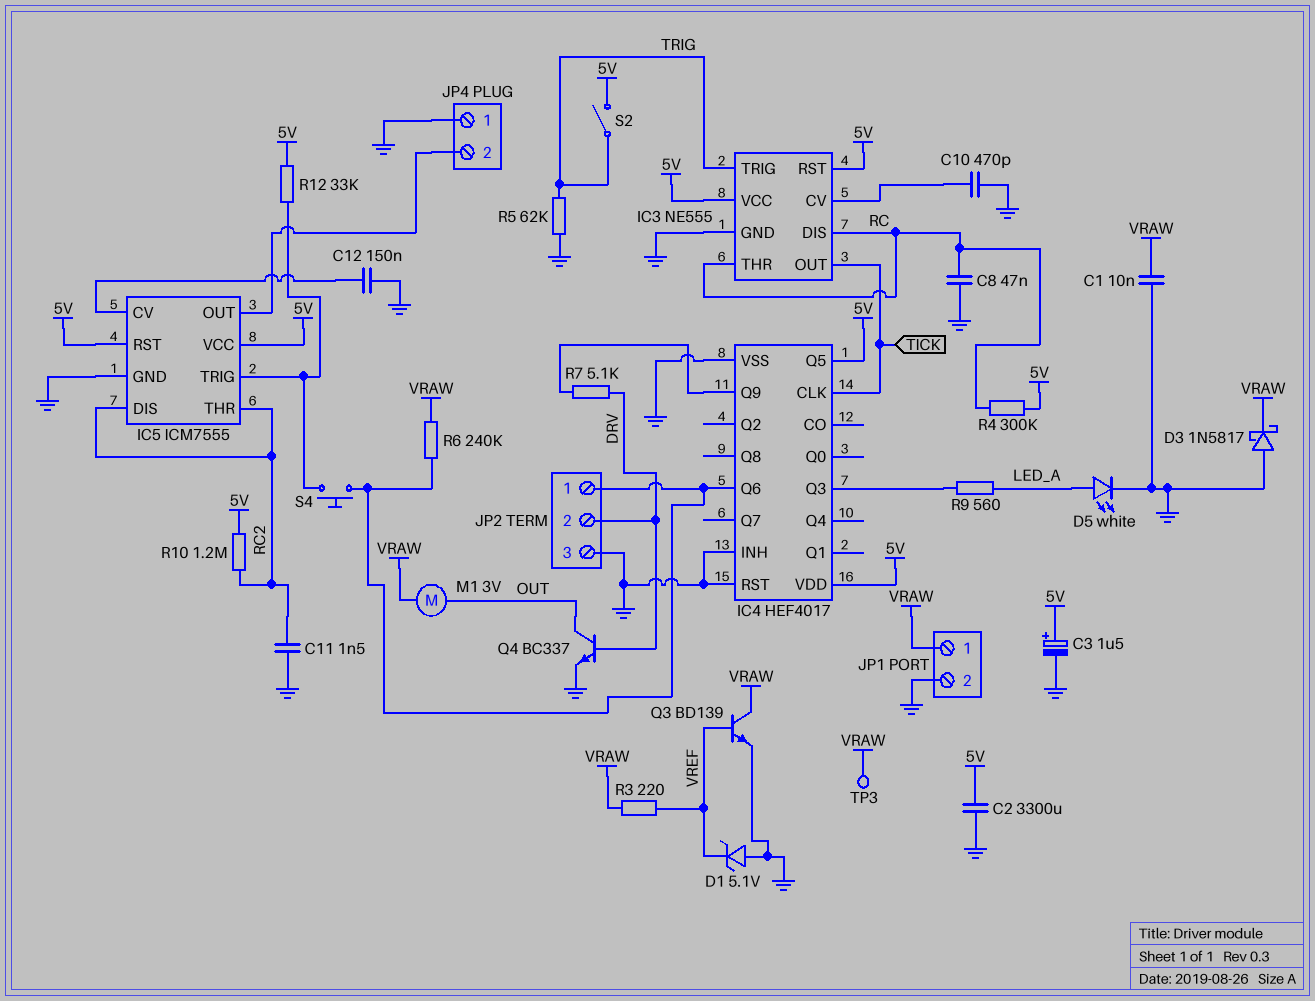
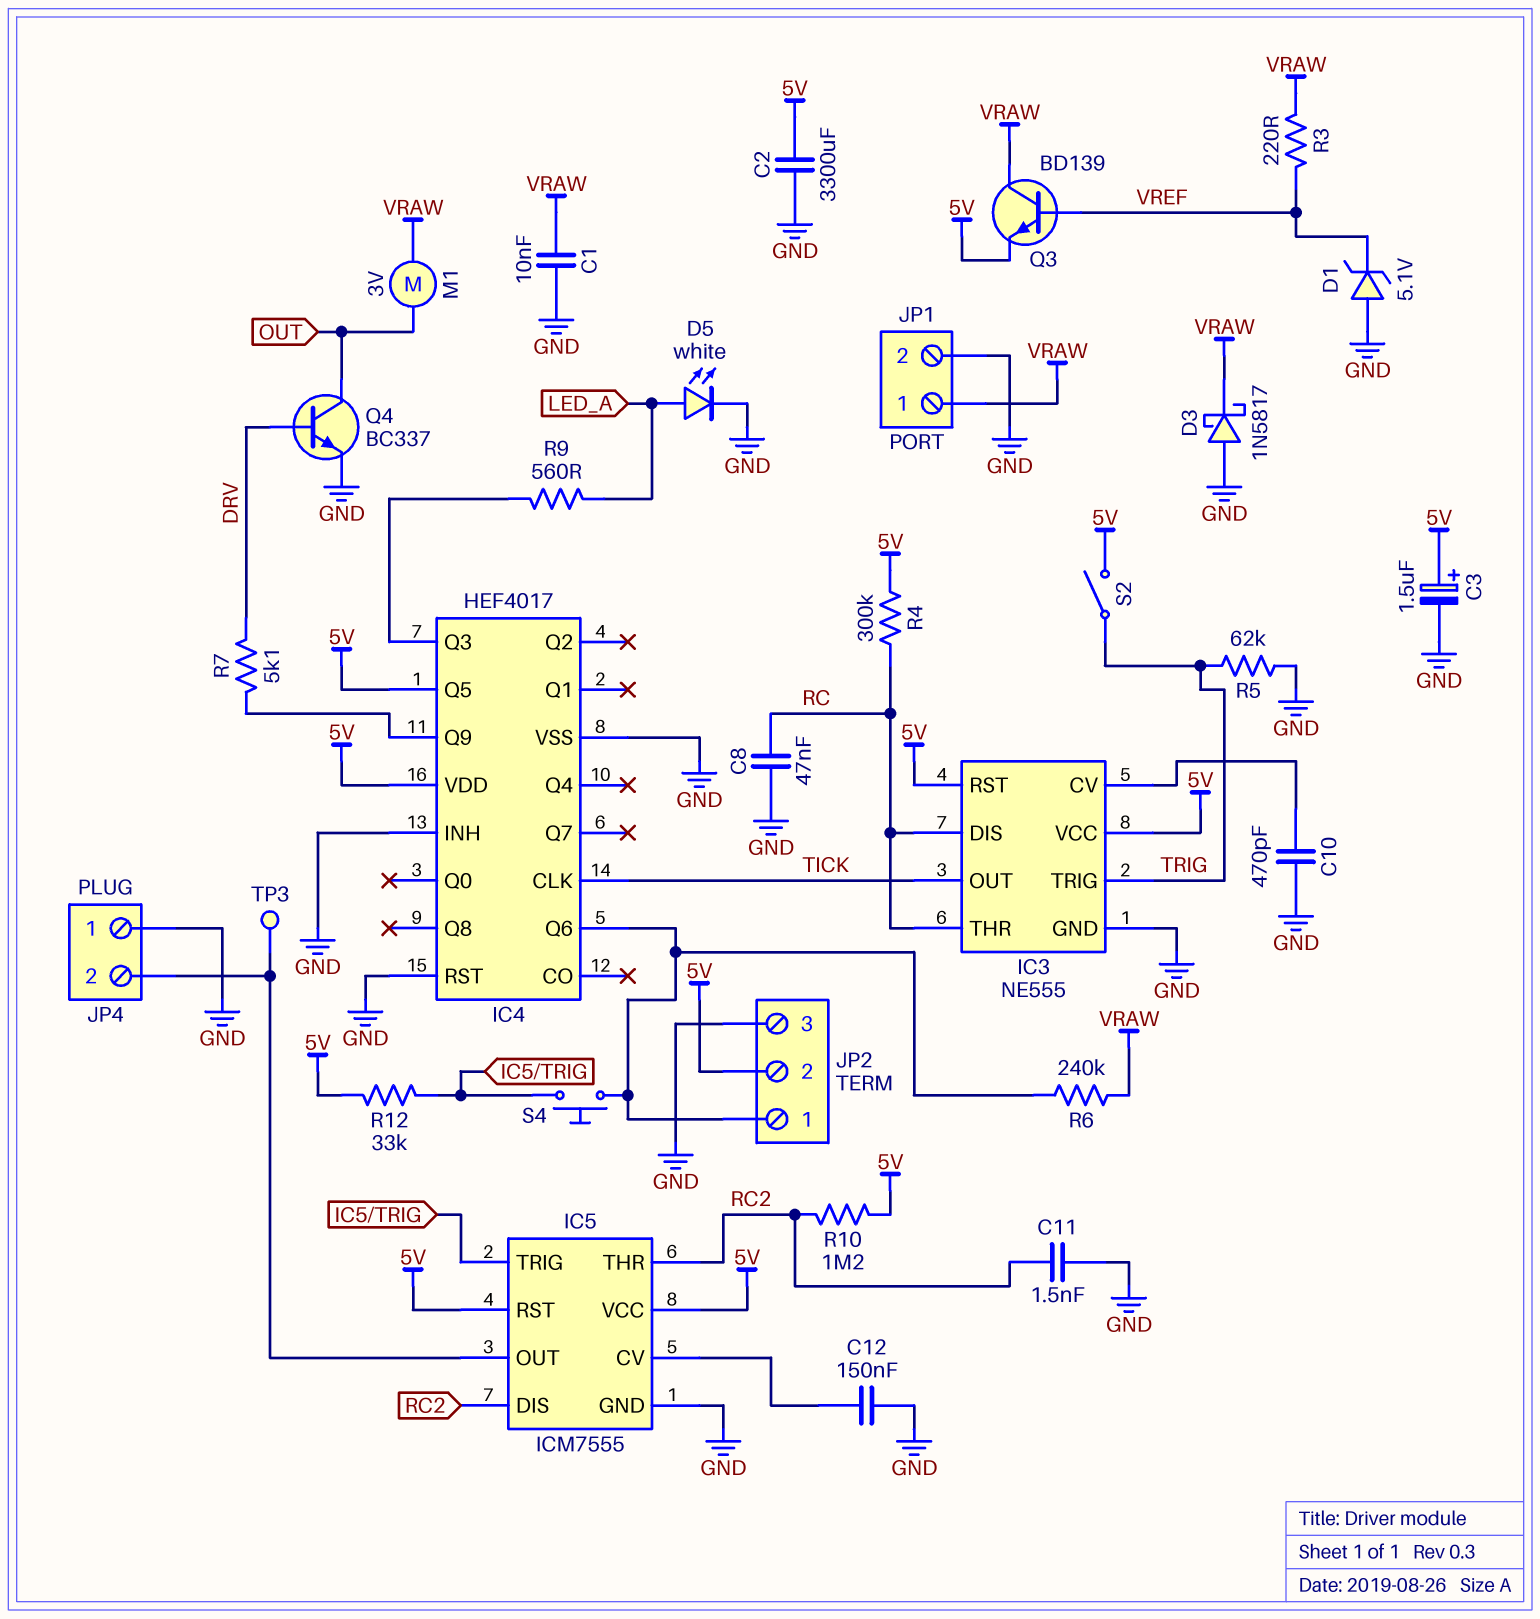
JP2 pin 2: DRV -> 5V
Q3: NPN BD139 (B VREF, C VRAW, E GND) -> NPN BD139 (B VREF, C VRAW, E 5V)
TP3: test point (VRAW) -> test point (IC5/OUT)

